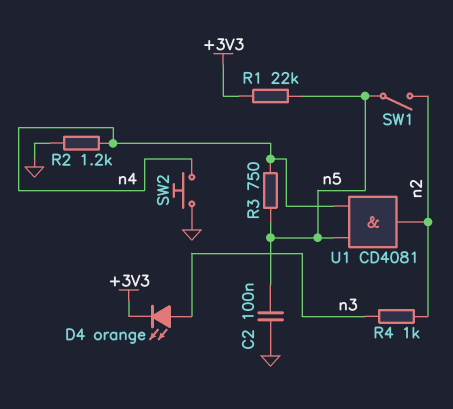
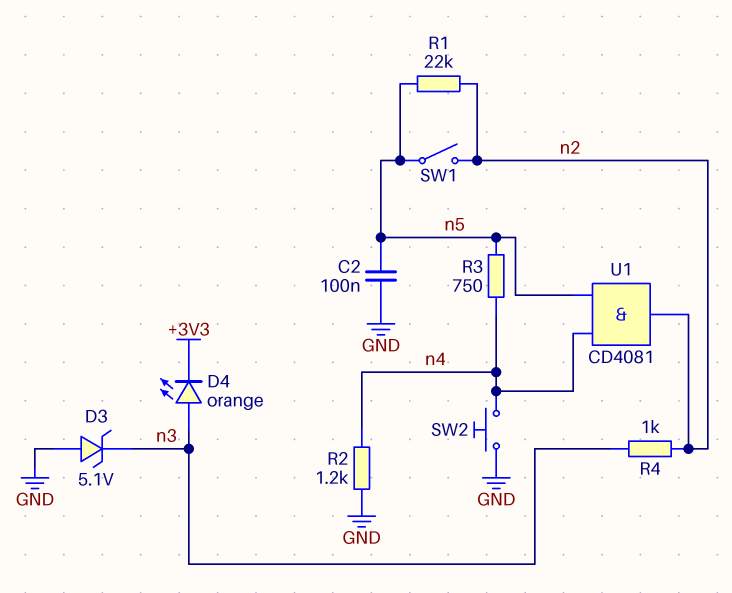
D3: none -> zener 5.1V (A GND, K n3)
R1: 22k (+3V3, n5) -> 22k (n2, n5)

